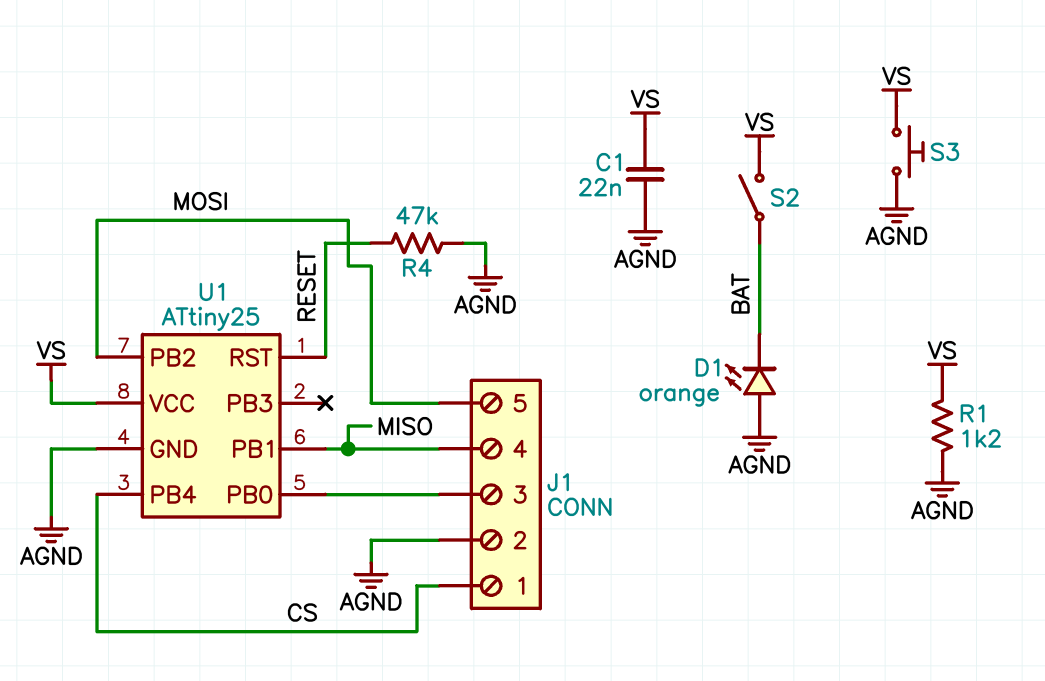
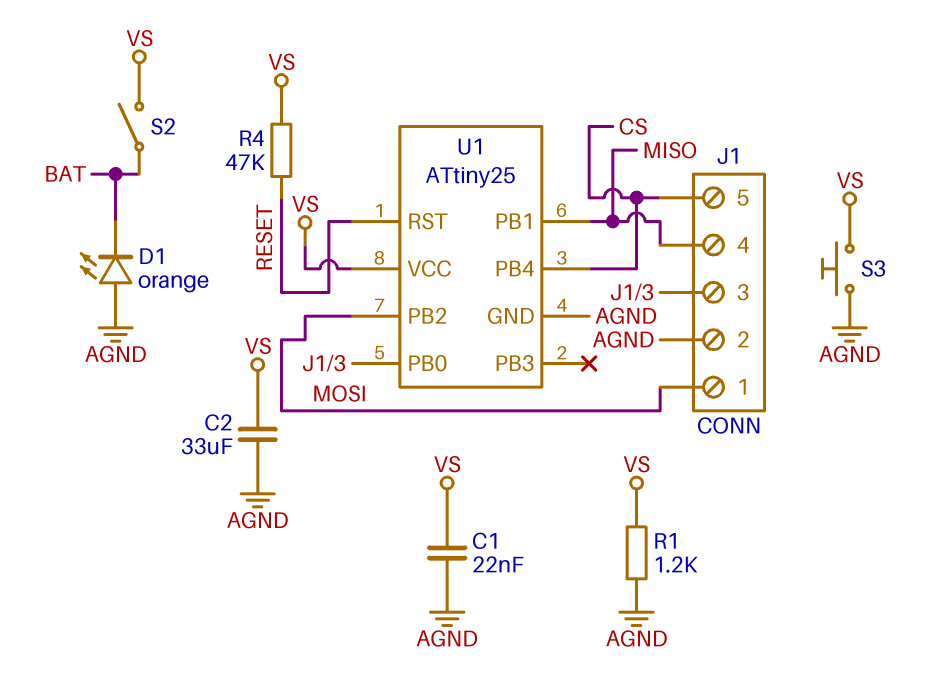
C2: none -> 33uF (AGND, VS)
J1 pin 1: CS -> MOSI
J1 pin 5: MOSI -> CS
R4: 47k (AGND, RESET) -> 47k (RESET, VS)

